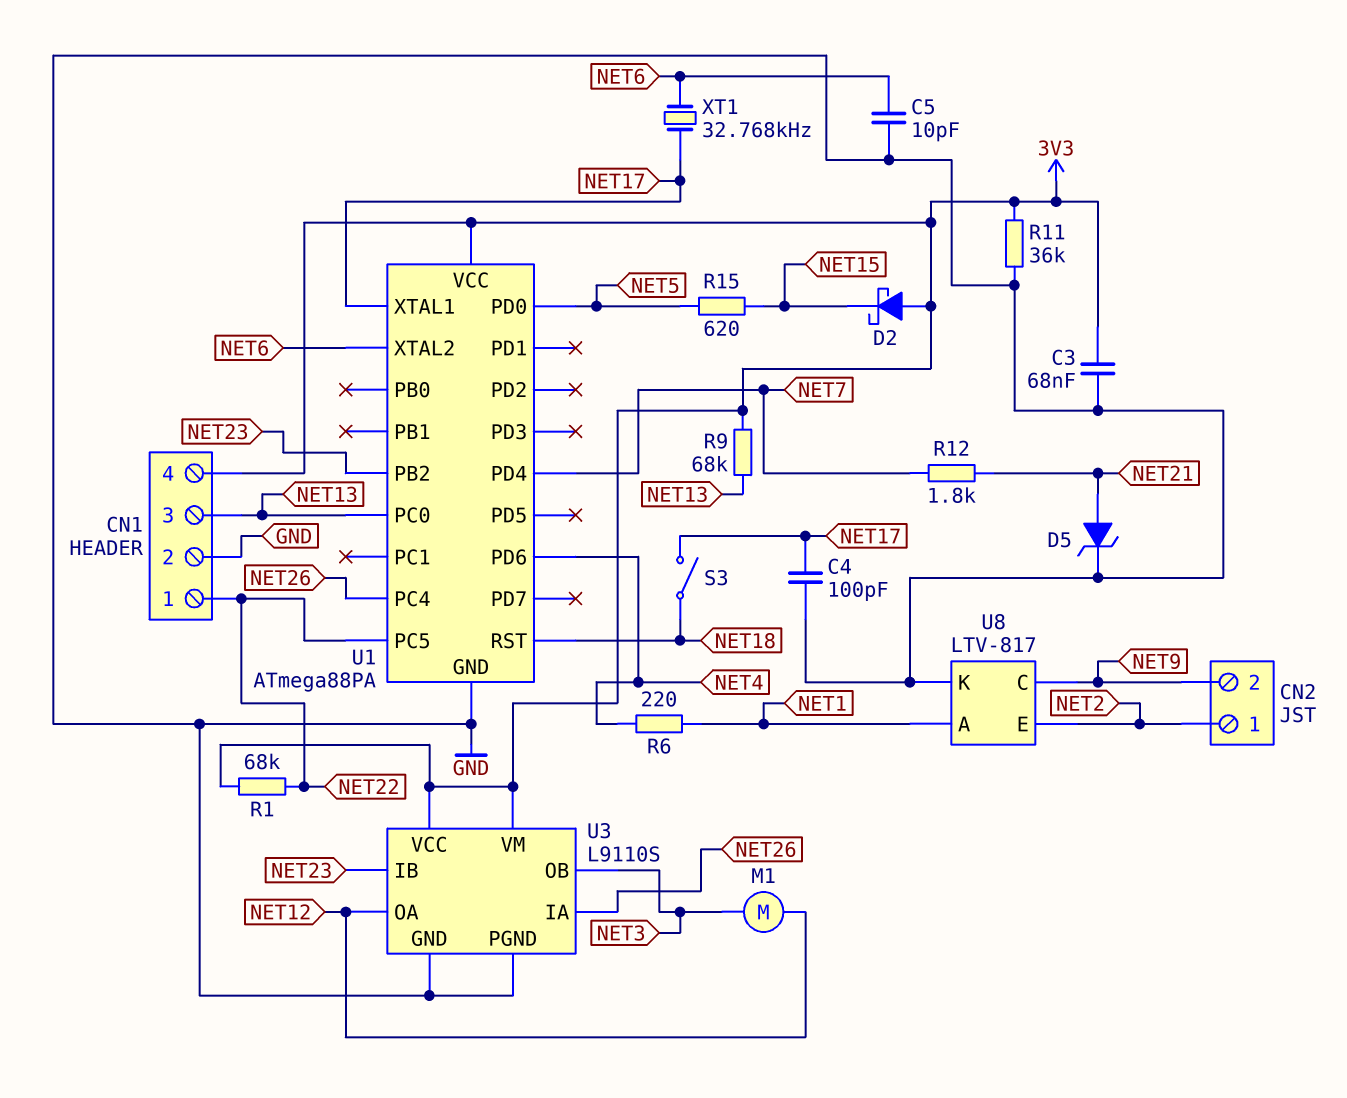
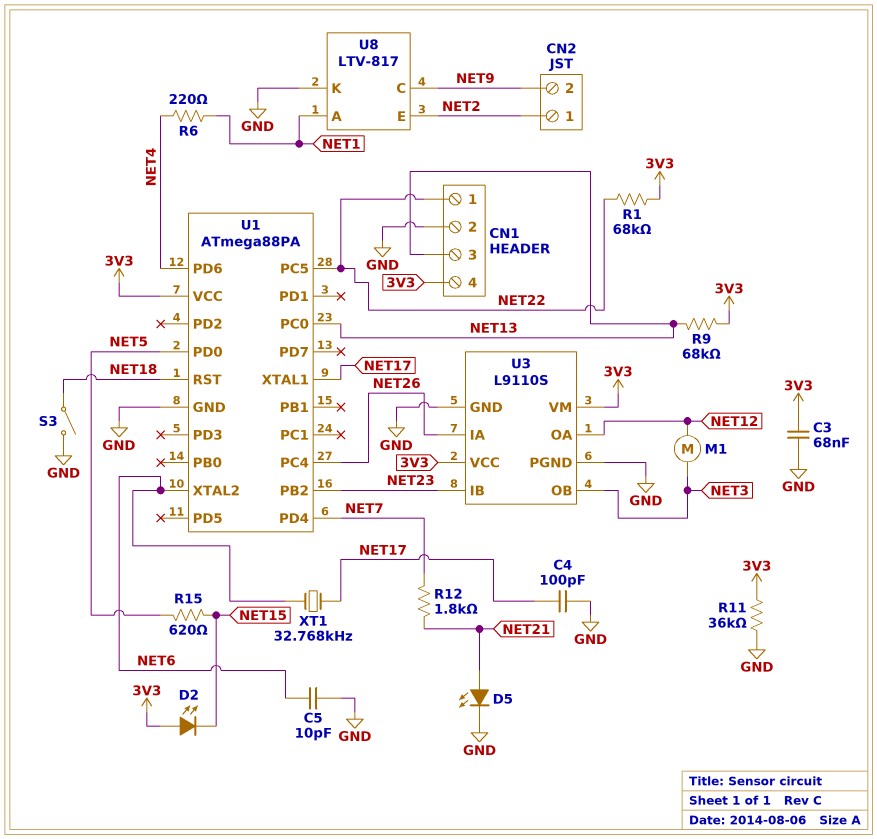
D2: schottky (A 3V3, K NET15) -> LED (A 3V3, K NET15)
D5: zener (A NET21, K GND) -> LED (A NET21, K GND)
S3: switch (NET17, NET18) -> switch (GND, NET18)

